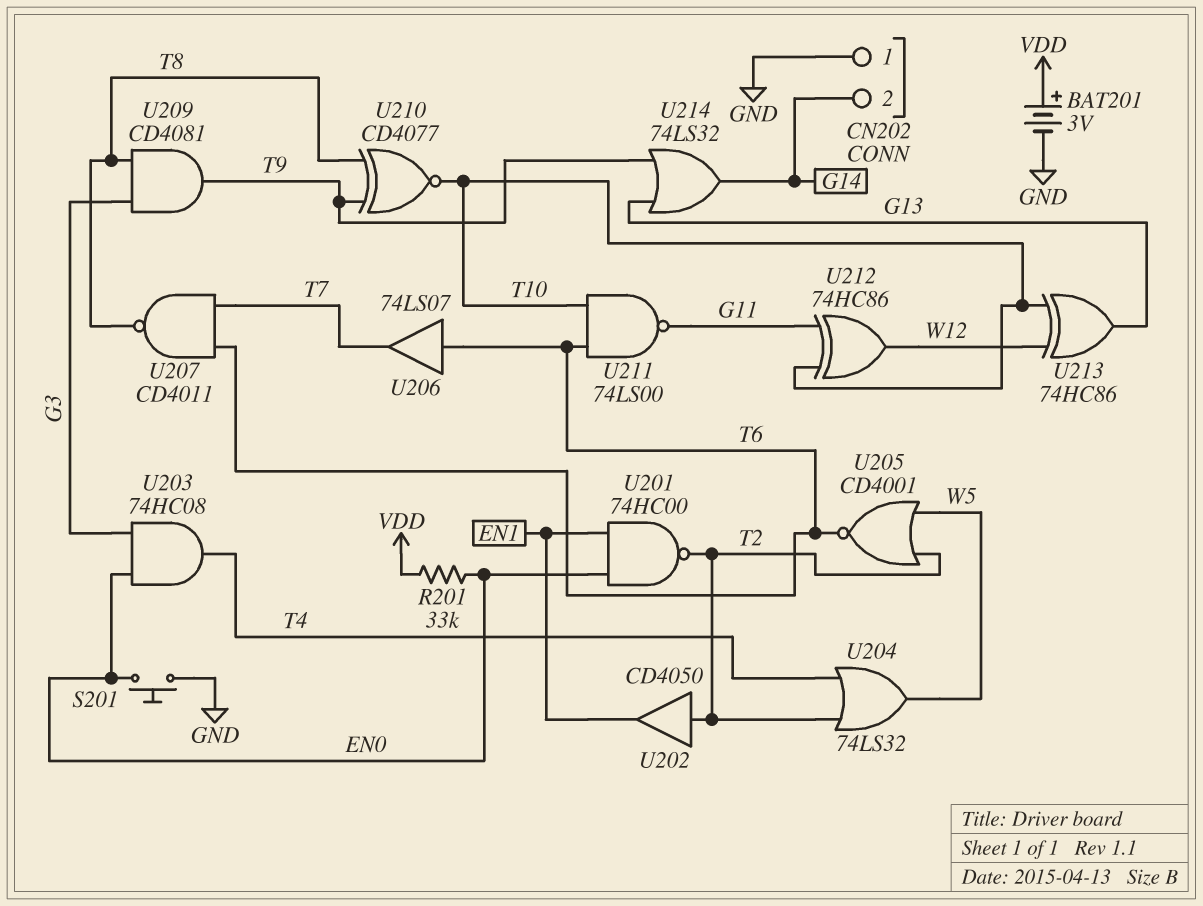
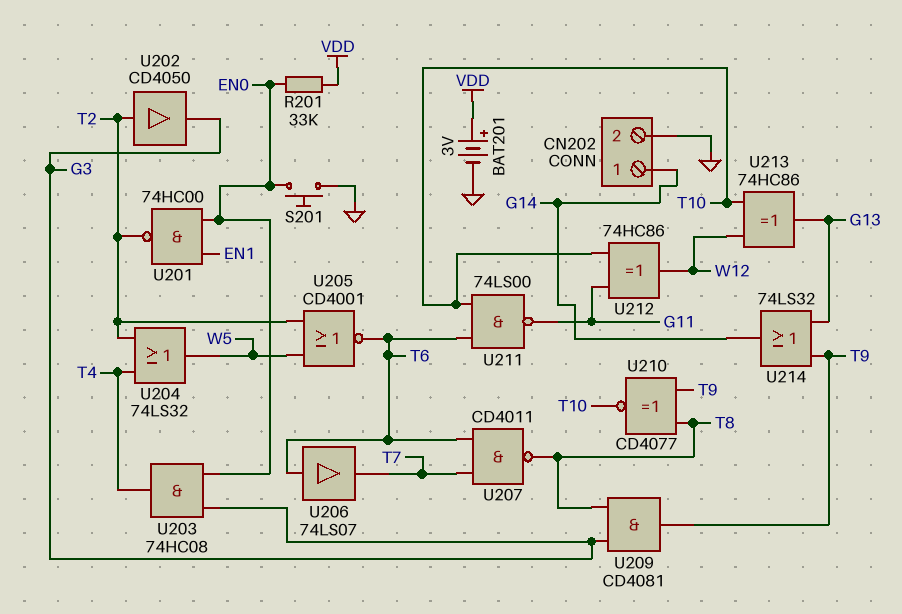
CN202 pin 1: GND -> G14
CN202 pin 2: G14 -> GND
U202: buffer CD4050 (in T2, out EN1) -> buffer CD4050 (in T2, out G3)

